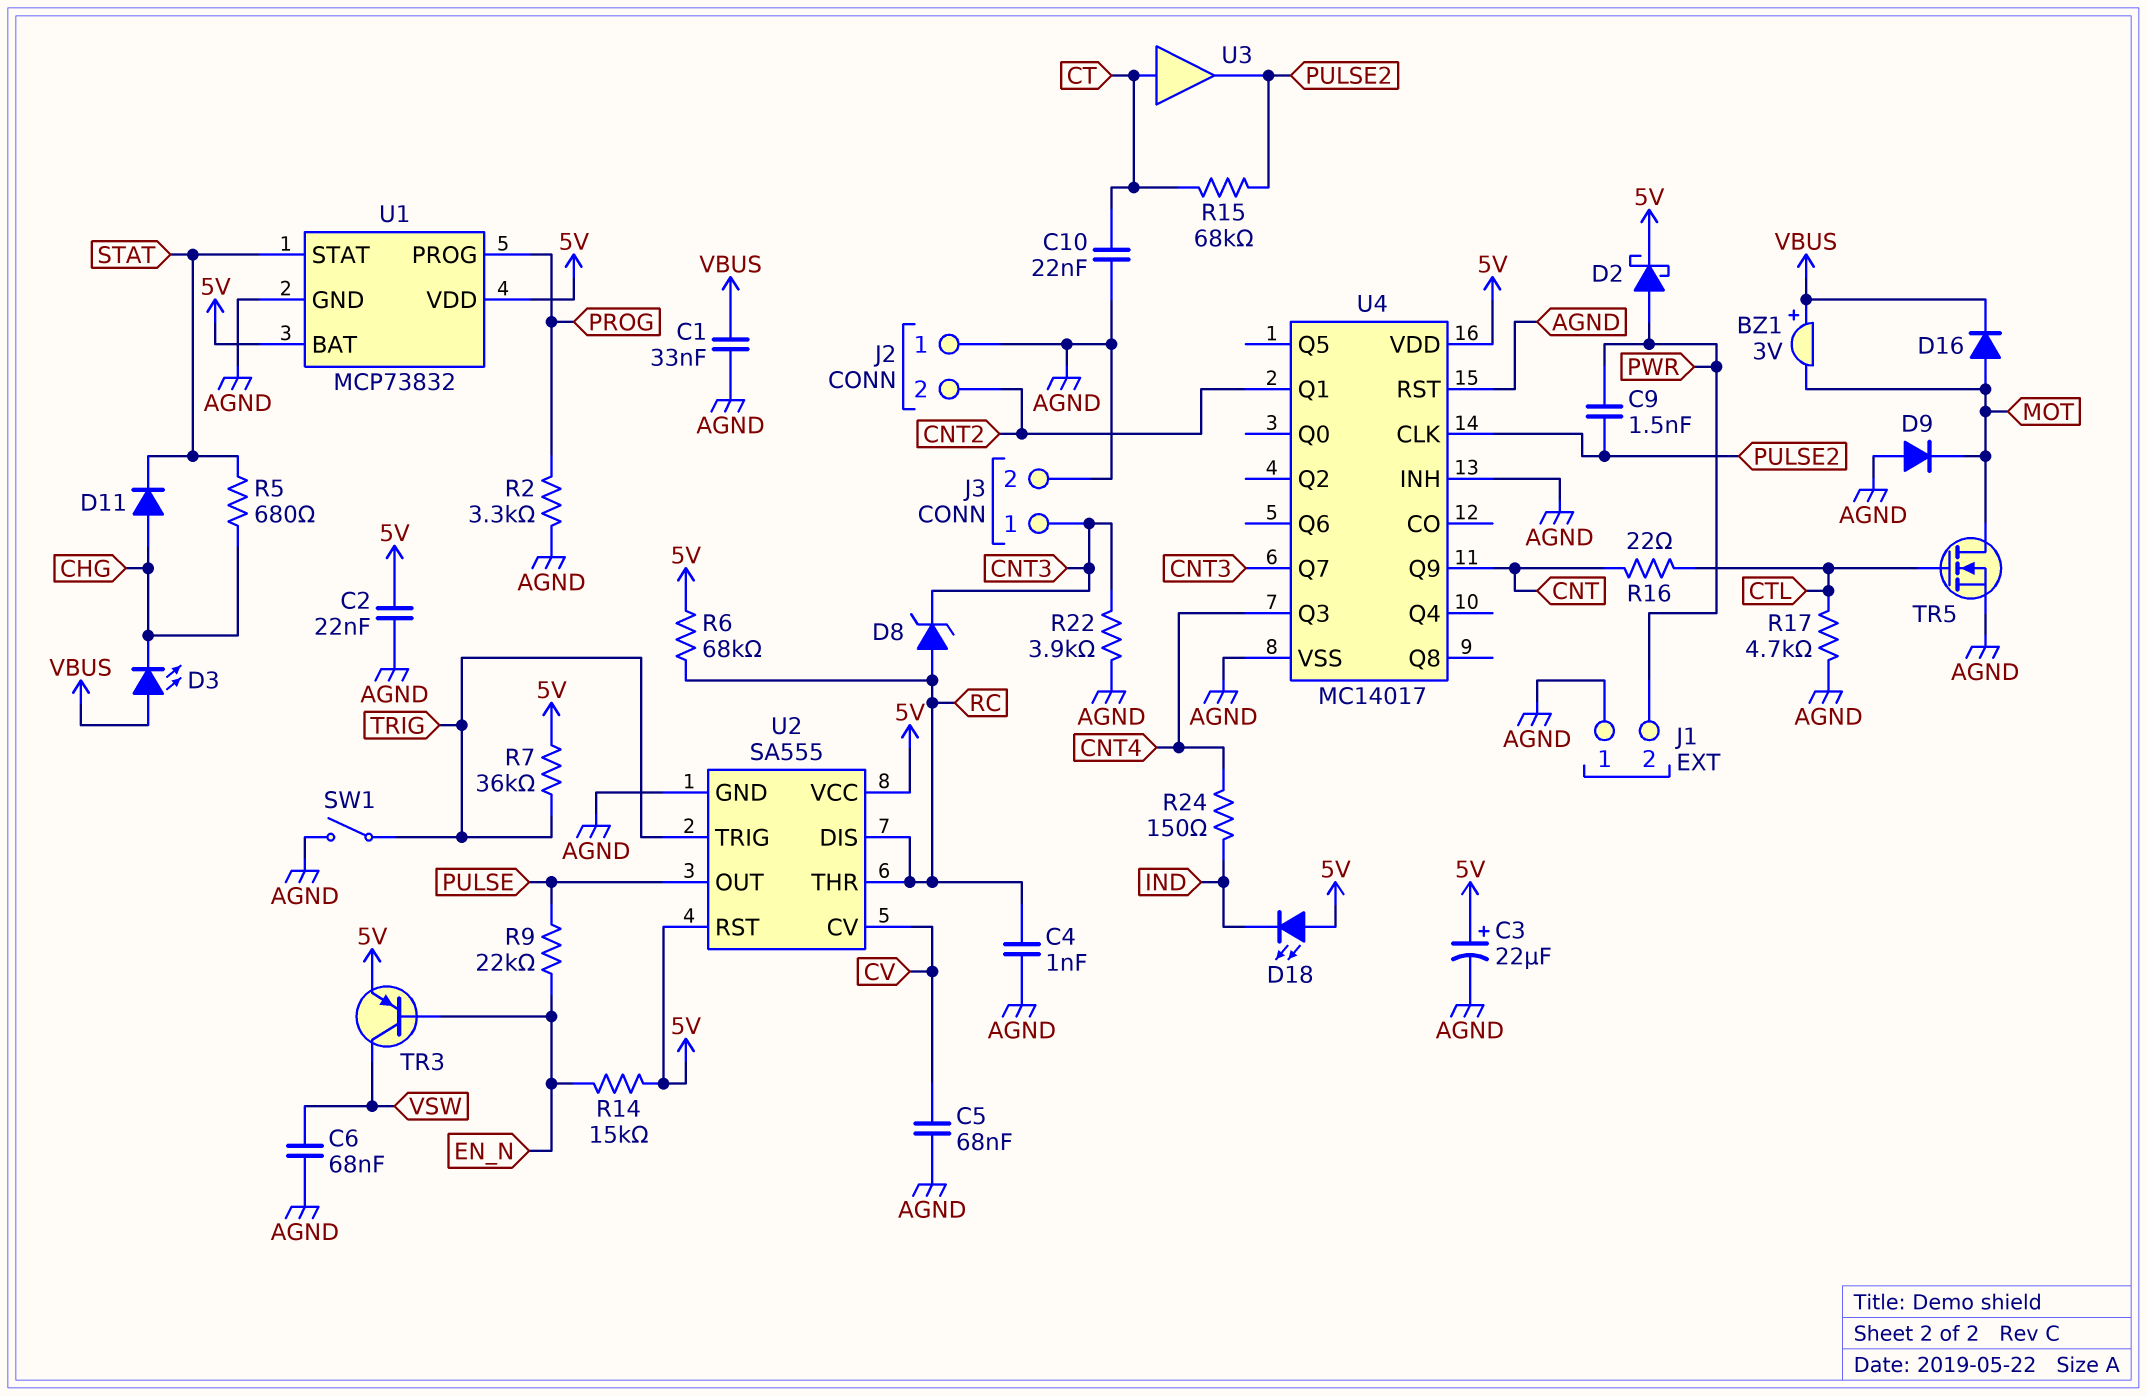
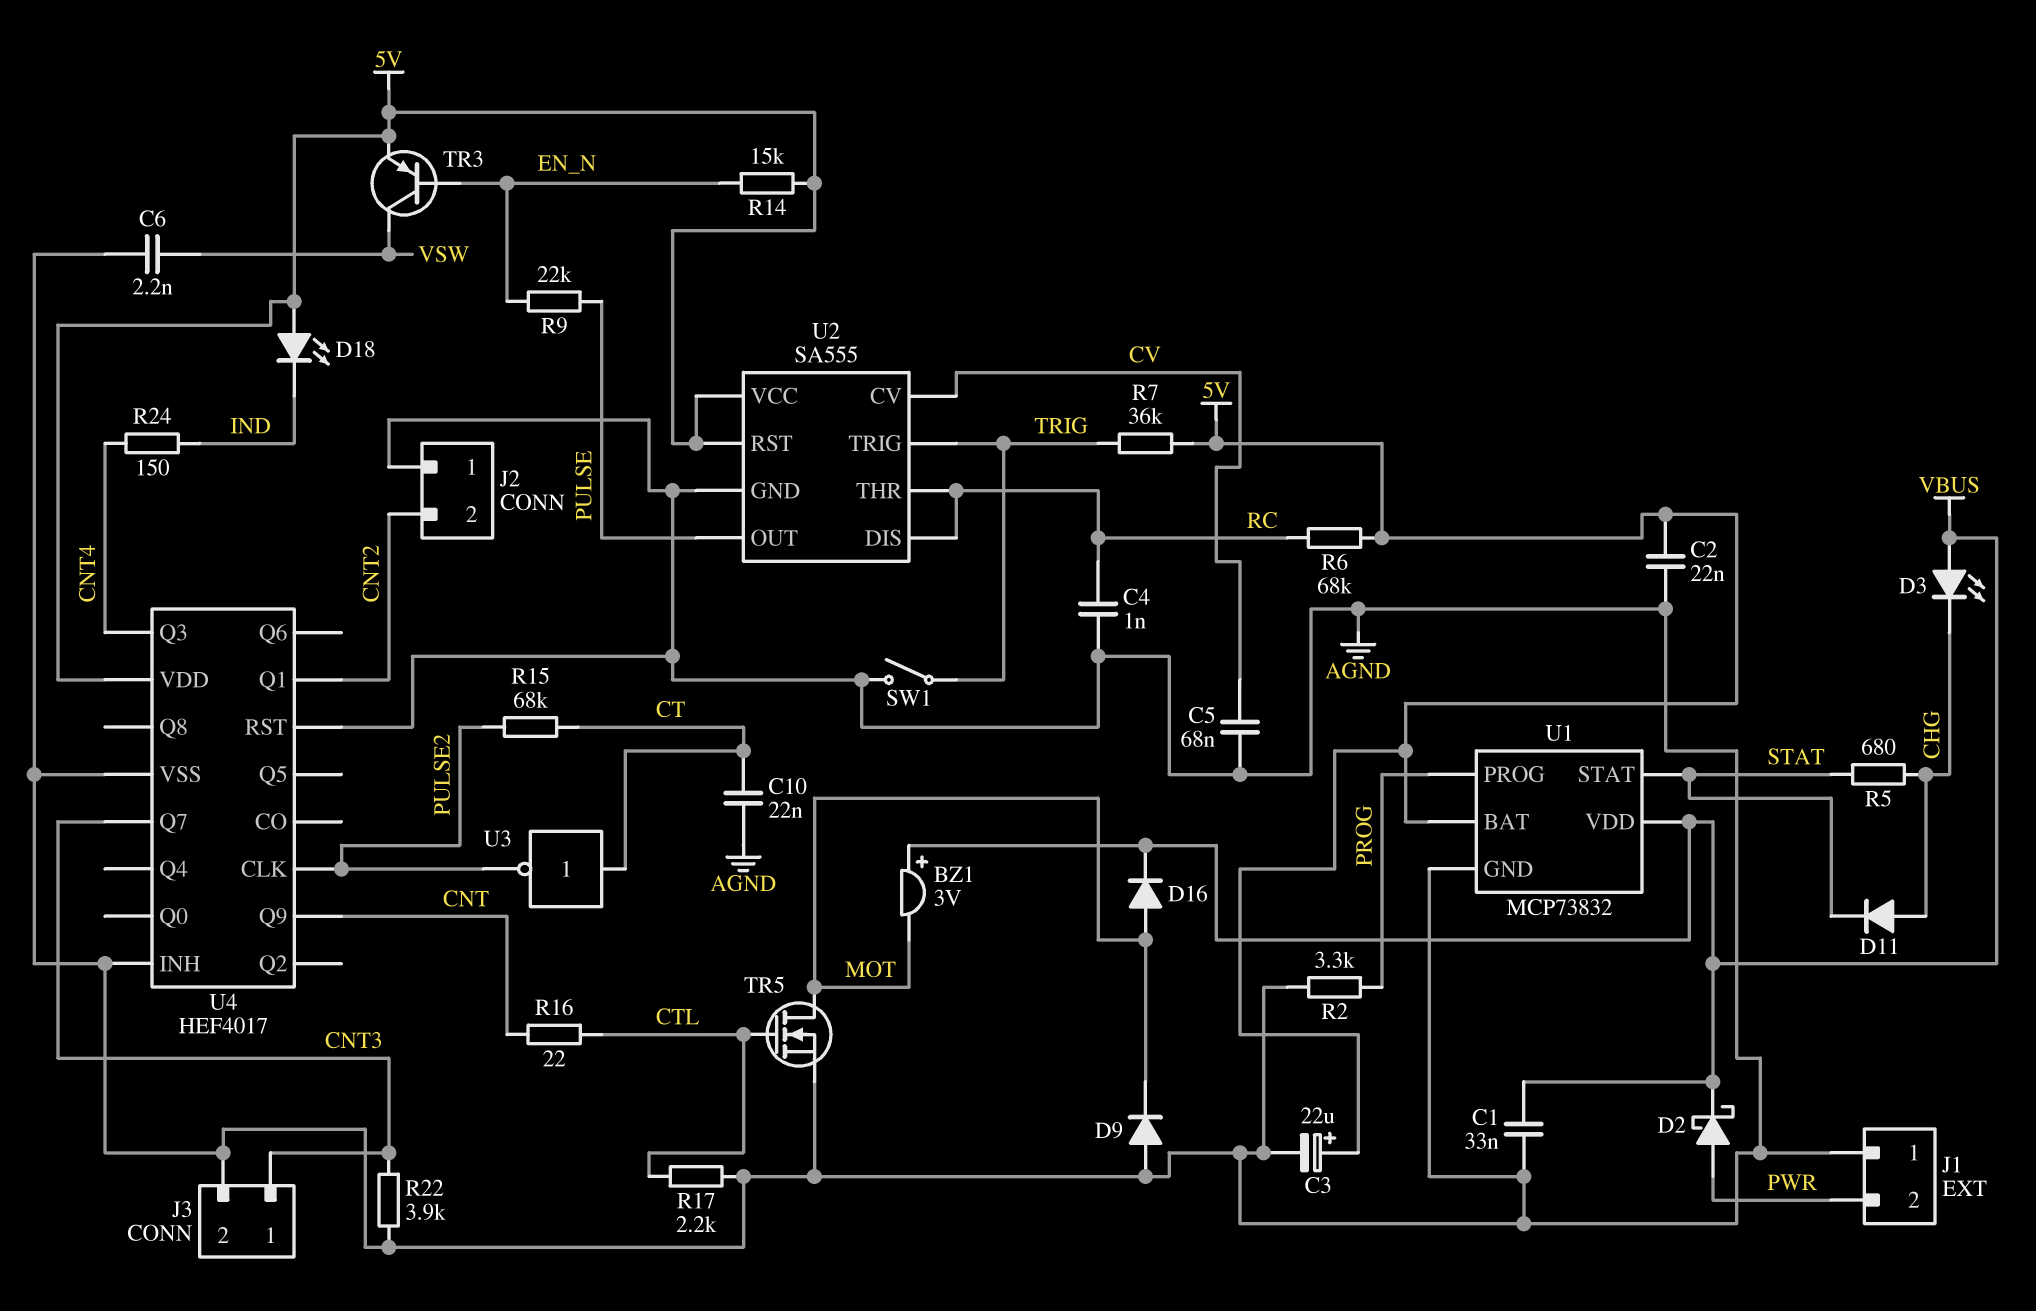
C6: 68nF (AGND, VSW) -> 2.2nF (AGND, VSW)
C9: 1.5nF (PULSE2, PWR) -> none
D2: schottky (A PWR, K 5V) -> schottky (A PWR, K VBUS)
D8: zener (A RC, K CNT3) -> none
R17: 4.7k (AGND, CTL) -> 2.2k (AGND, CTL)
U1 pin VDD: 5V -> VBUS
U3: buffer (in CT, out PULSE2) -> NOT (in CT, out PULSE2)
U4: MC14017 -> HEF4017

